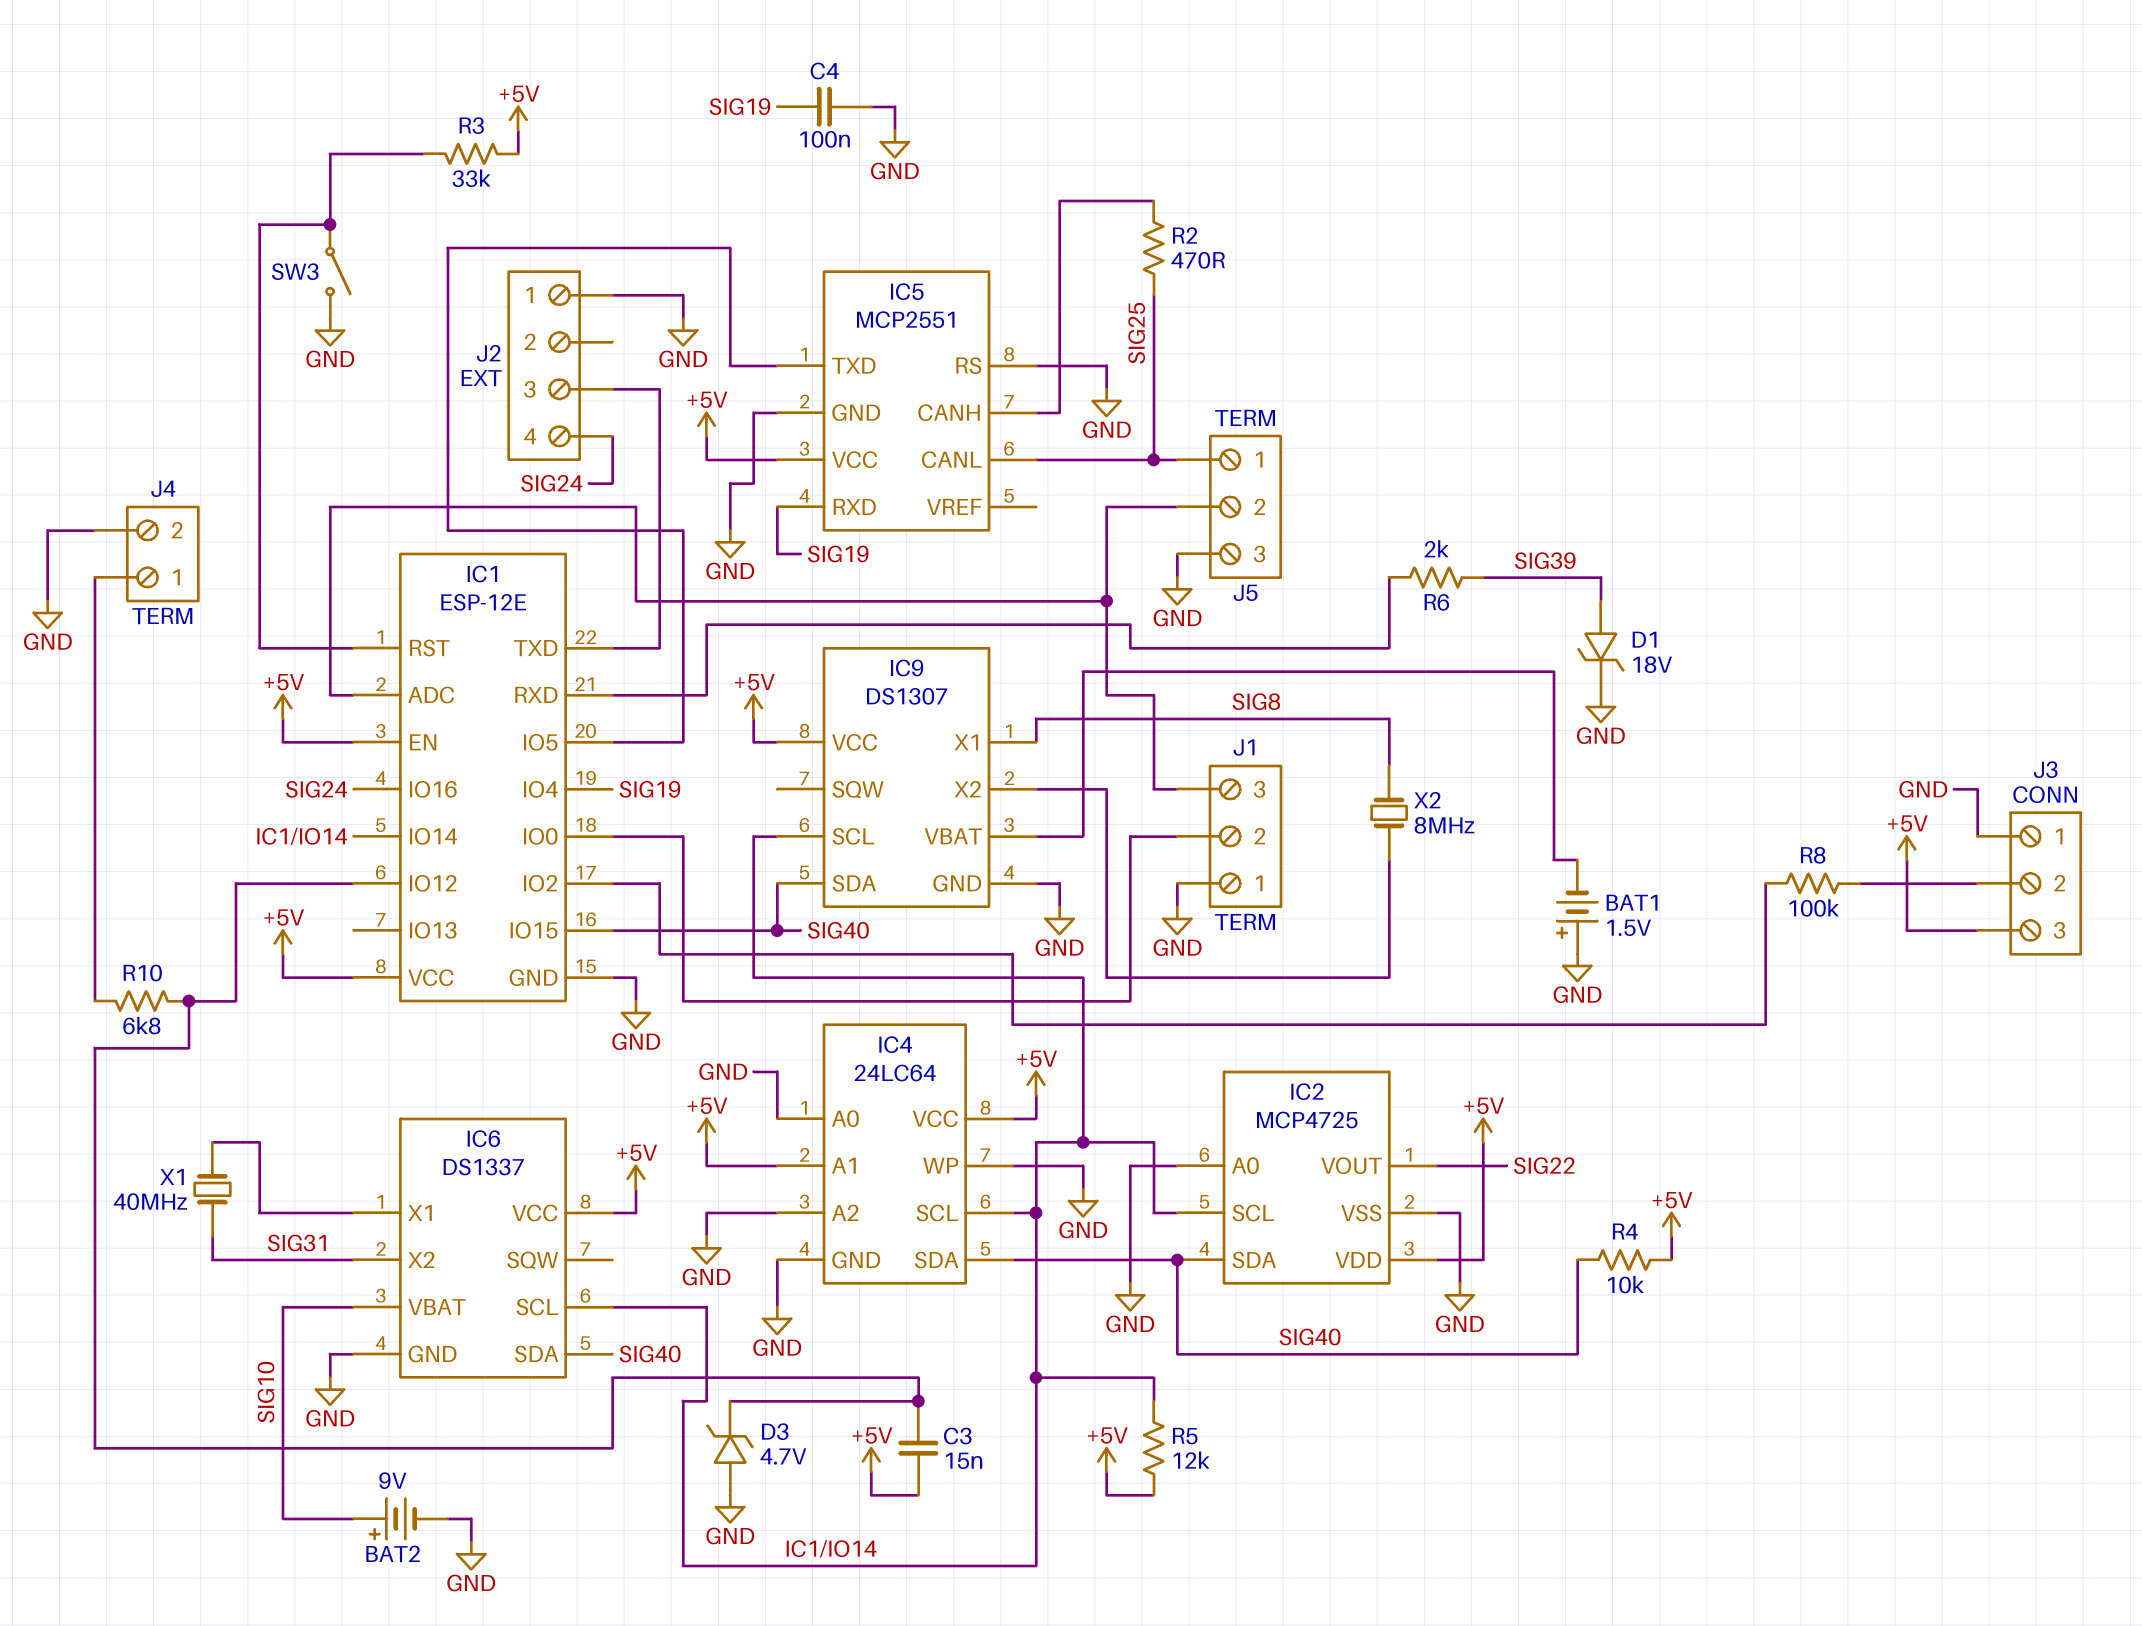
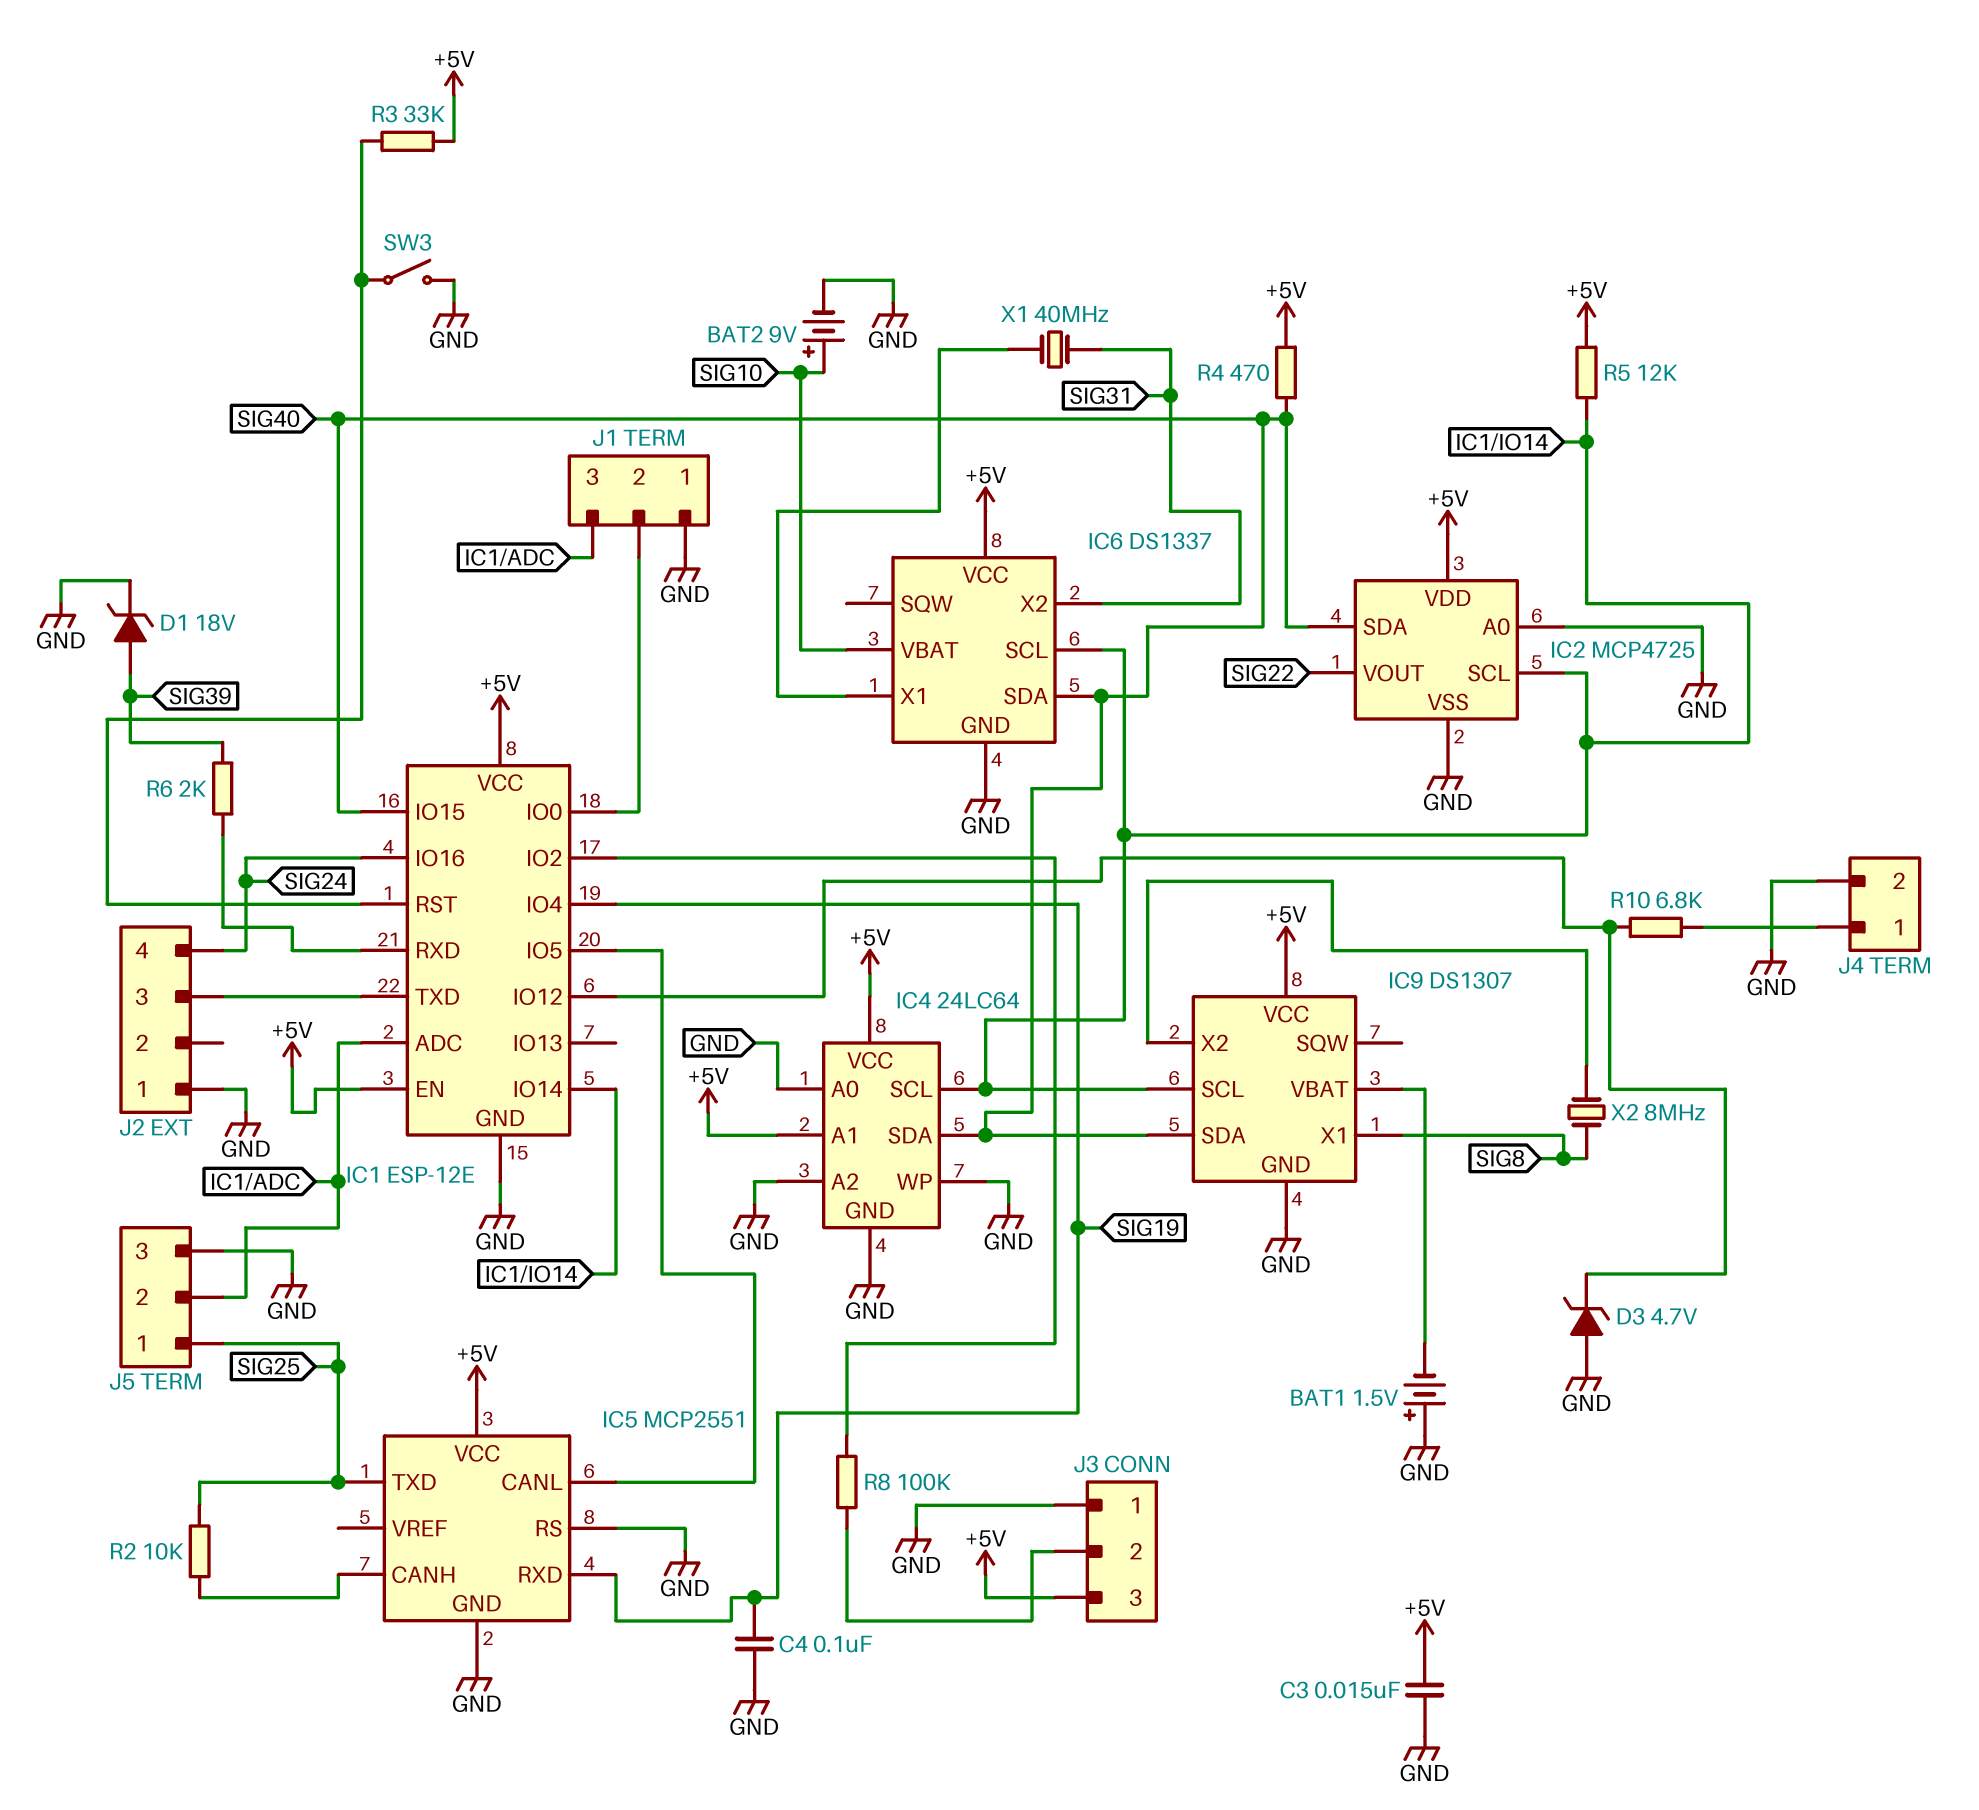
C3: 15nF (+5V, IC1/IO12) -> 15nF (+5V, GND)
IC5 pin CANL: SIG25 -> IC1/IO5
IC5 pin TXD: IC1/IO5 -> SIG25
R2: 470 (IC5/CANH, SIG25) -> 10k (IC5/CANH, SIG25)
R4: 10k (+5V, SIG40) -> 470 (+5V, SIG40)

